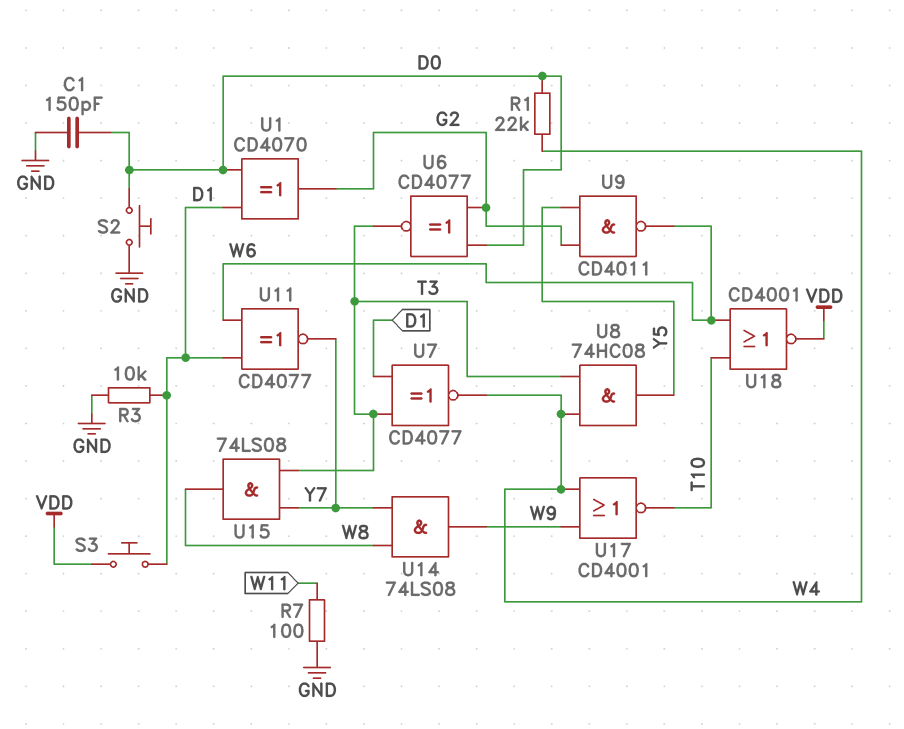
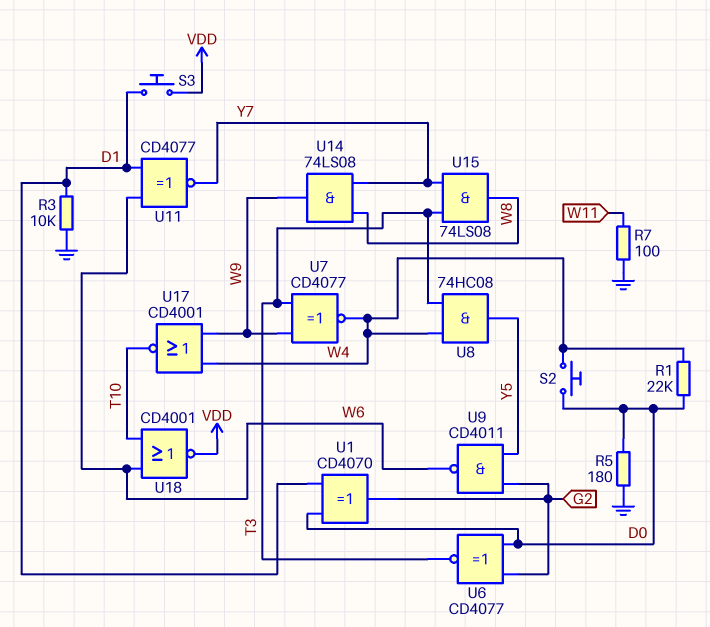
C1: 150pF (D0, GND) -> none
R5: none -> 180 (D0, GND)
S2: button (D0, GND) -> button (D0, W4)
U7: XNOR CD4077 (in D1, in T3, out W4) -> XNOR CD4077 (in T3, in W9, out W4)

